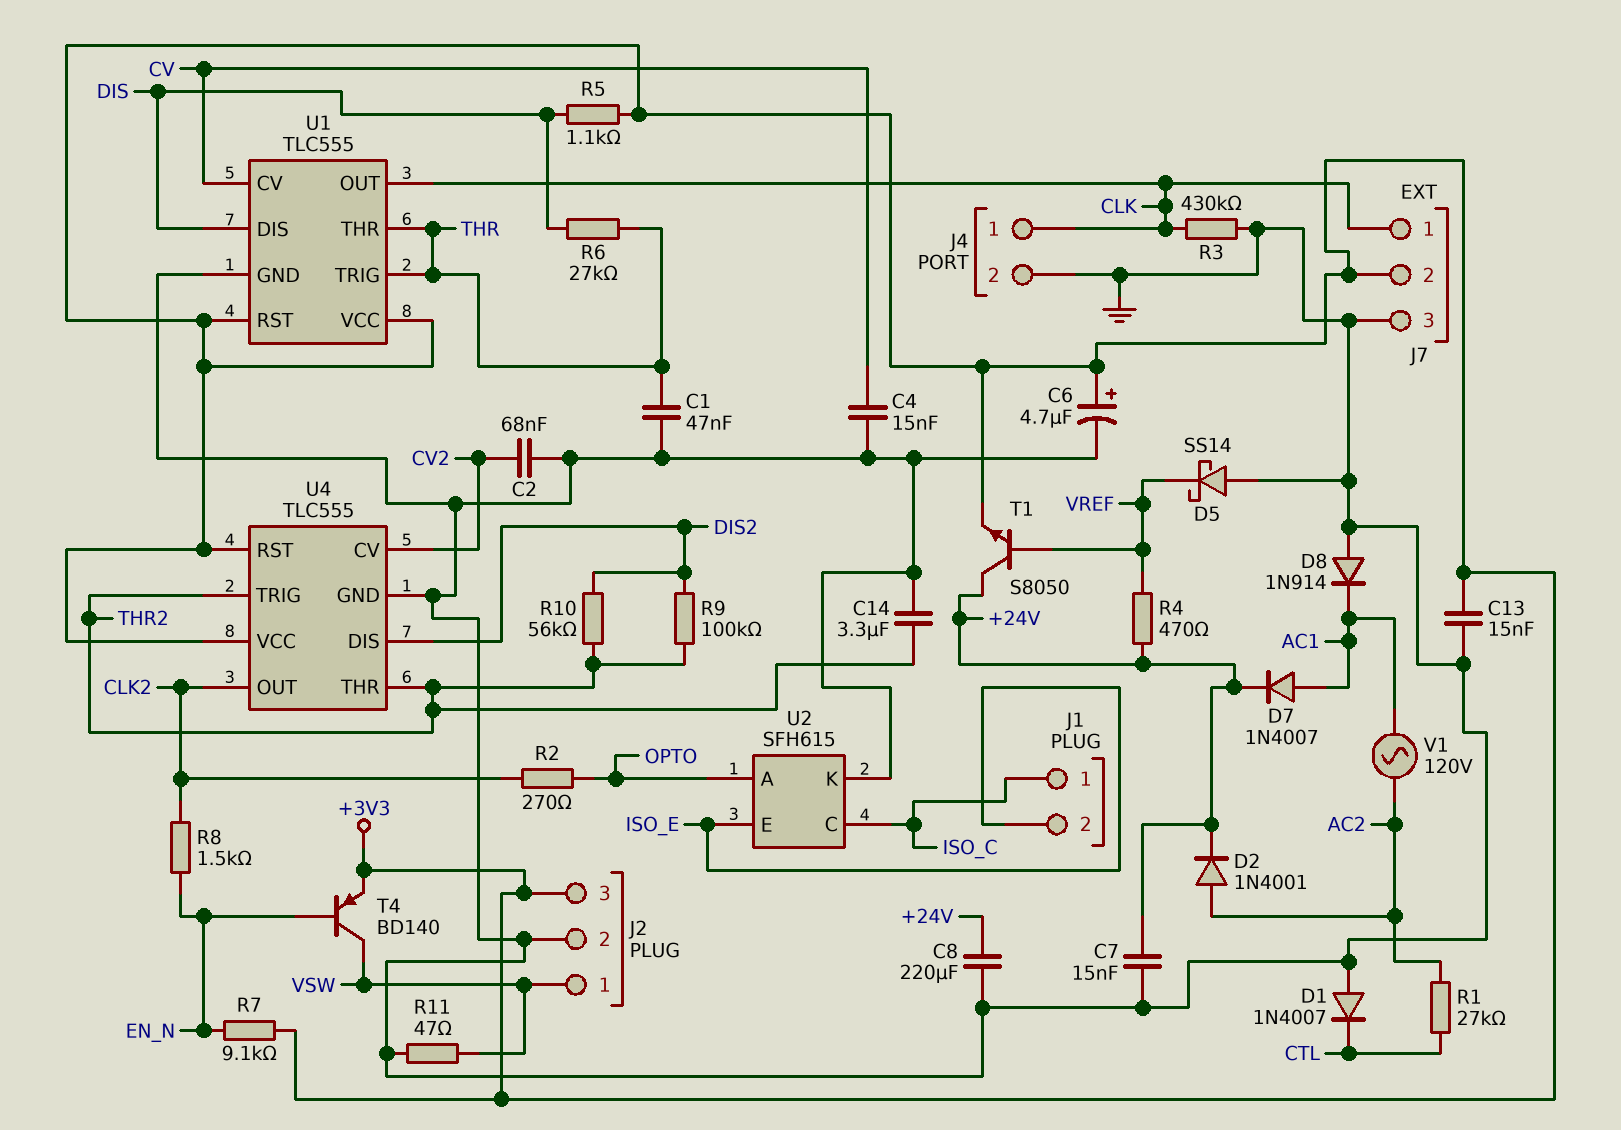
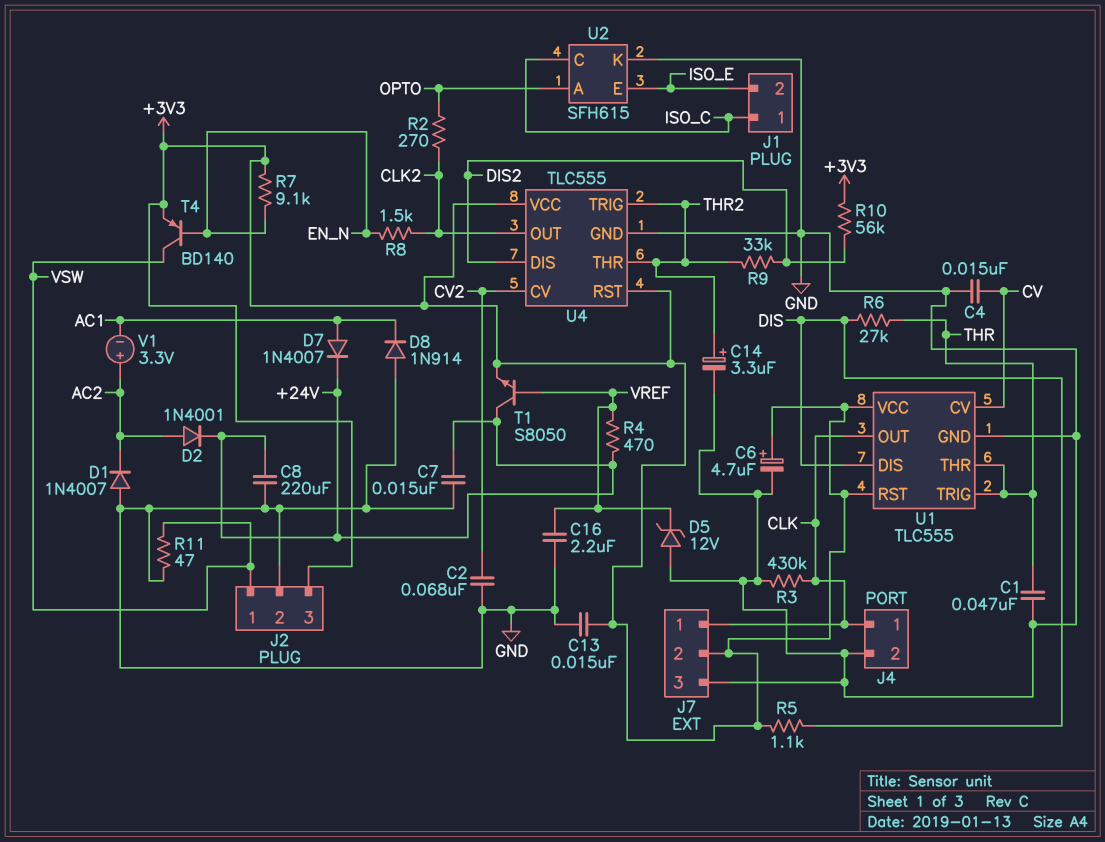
C14: 3.3uF (GND, THR2) -> 3.3uF (plus THR2, minus GND)
C16: none -> 2.2uF (GND, VREF)
D1: diode 1N4007 (A GND, K CTL) -> diode 1N4007 (A GND, K AC2)
D5: schottky SS14 (A GND, K VREF) -> zener 12V (A GND, K VREF)
R1: 27k (AC2, CTL) -> none
R9: 100k (DIS2, THR2) -> 33k (DIS2, THR2)
R10: 56k (DIS2, THR2) -> 56k (+3V3, DIS2)
V1: AC 120V (AC1, AC2) -> 3.3V (plus AC2, minus AC1)

